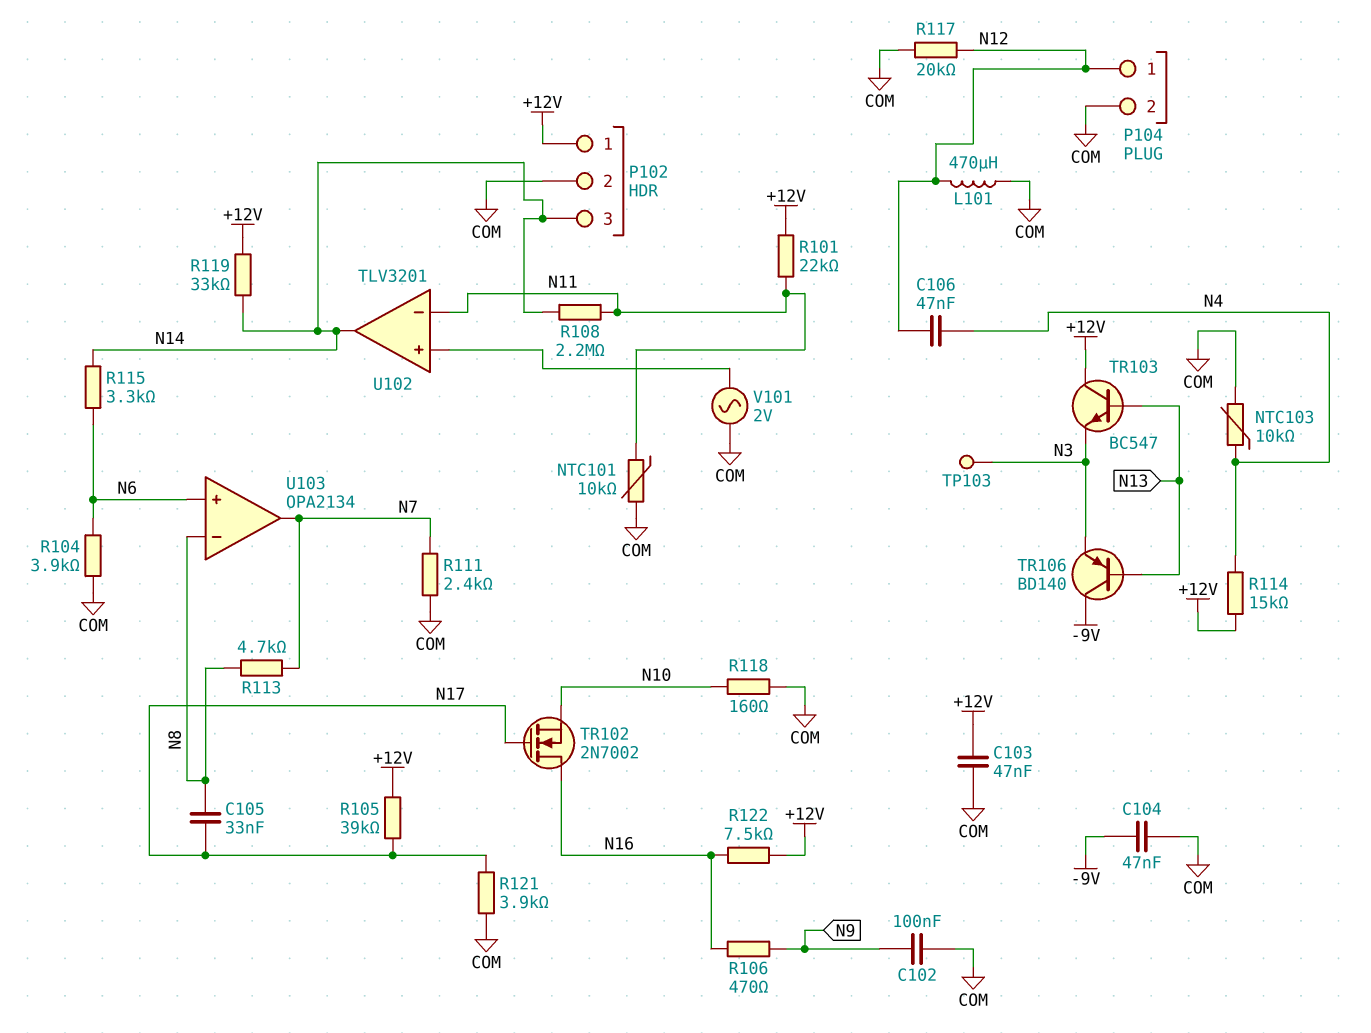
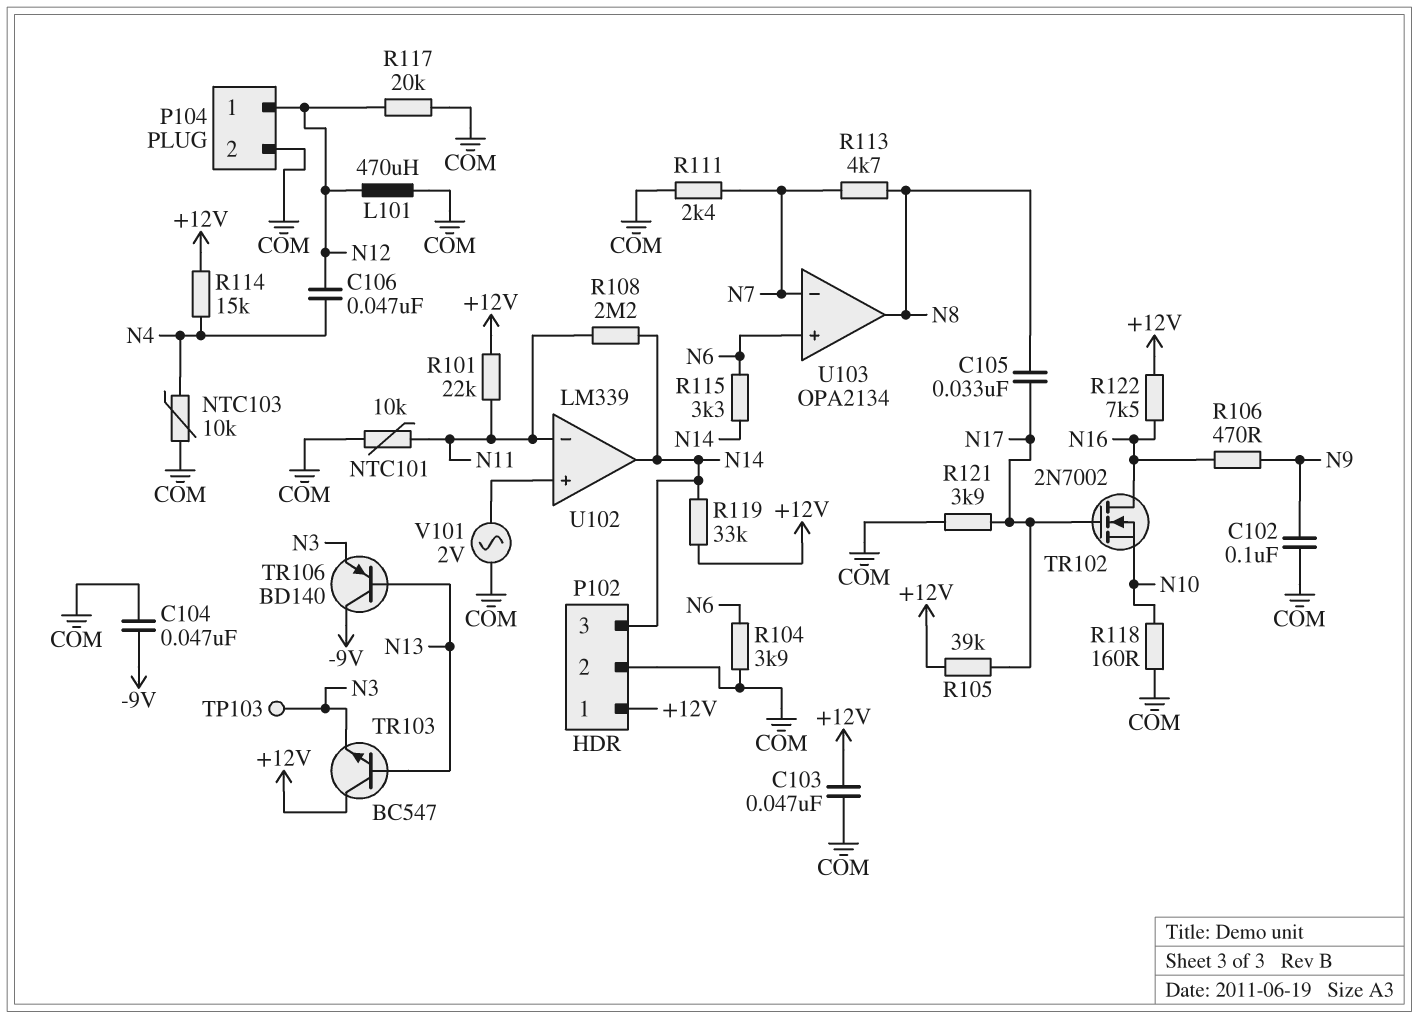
U102: TLV3201 -> LM339
U103 pin in-: N8 -> N7
U103 pin out: N7 -> N8

